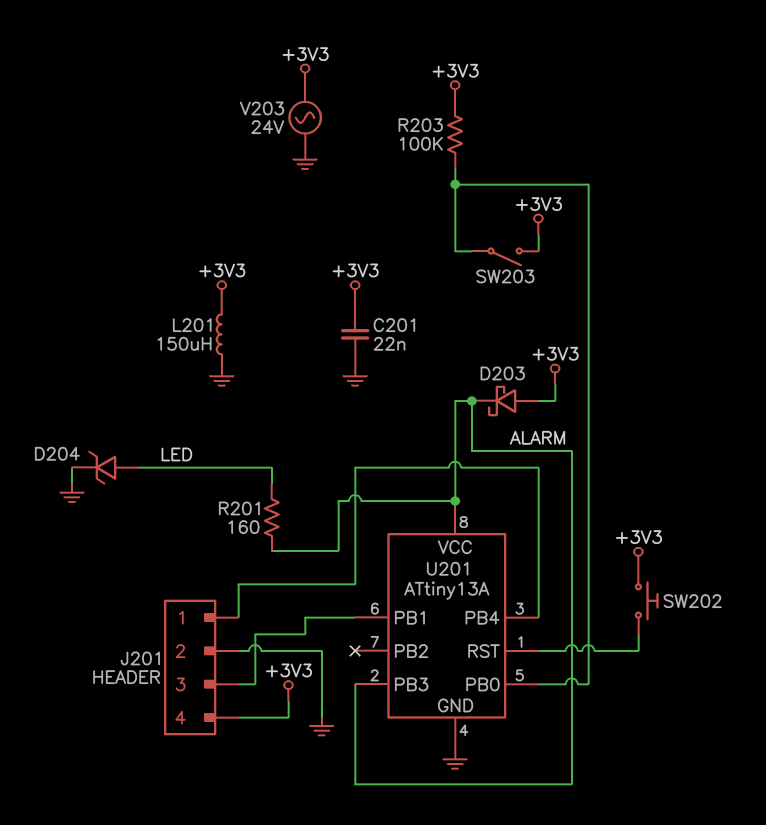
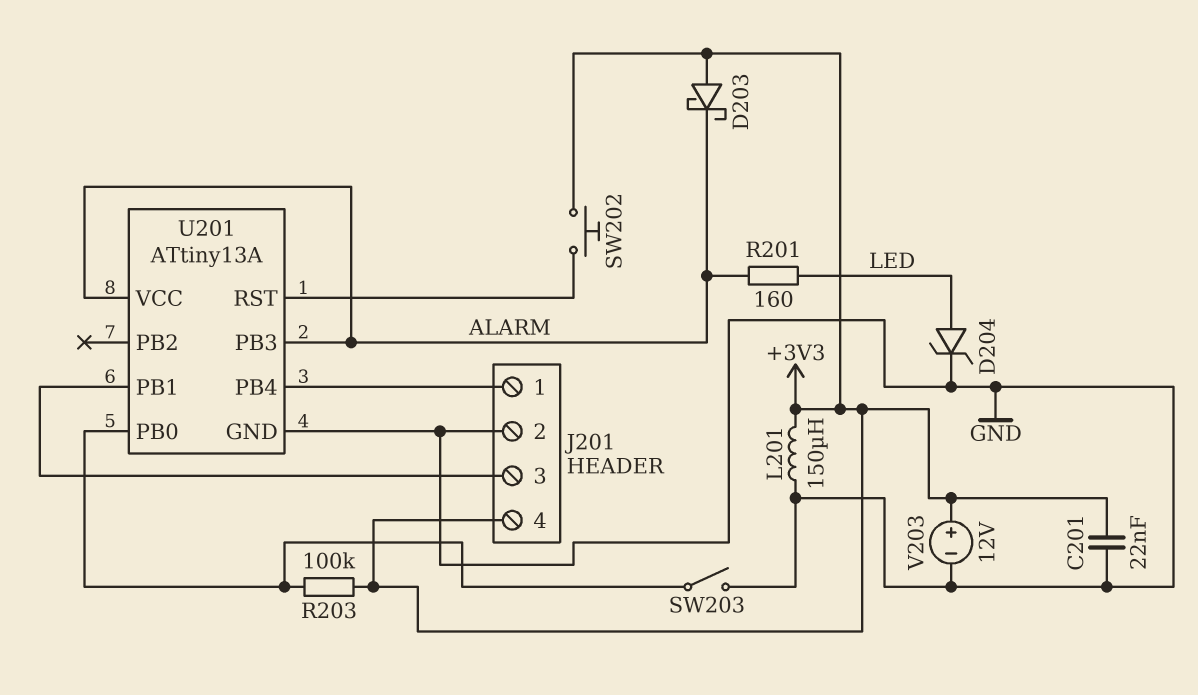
SW203: switch (+3V3, U201/PB0) -> switch (GND, U201/PB0)
V203: AC 24V (+3V3, GND) -> 12V (plus +3V3, minus GND)

